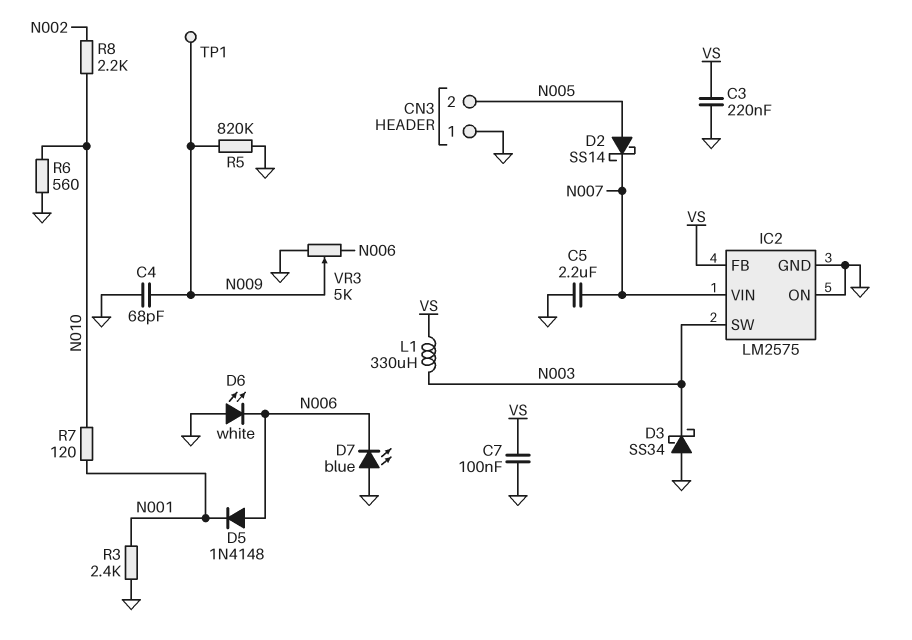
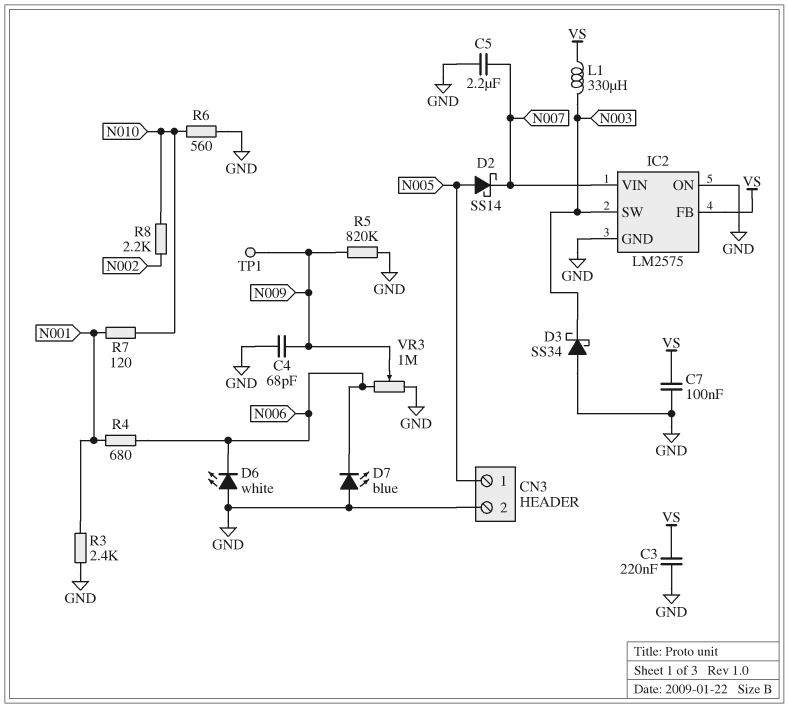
CN3 pin 1: GND -> N005
CN3 pin 2: N005 -> GND
D5: diode 1N4148 (A N006, K N001) -> none
R4: none -> 680 (N001, N006)
VR3: 5k (GND, N006, wiper N009) -> 1M (GND, N006, wiper N009)

